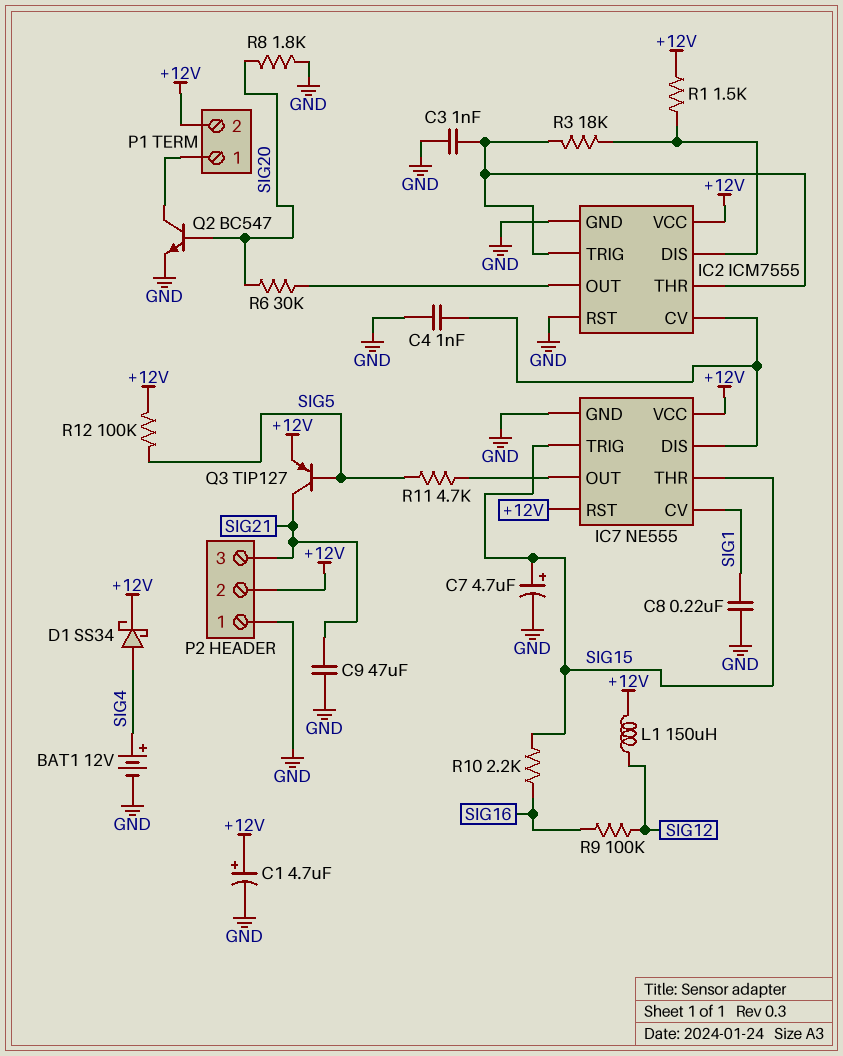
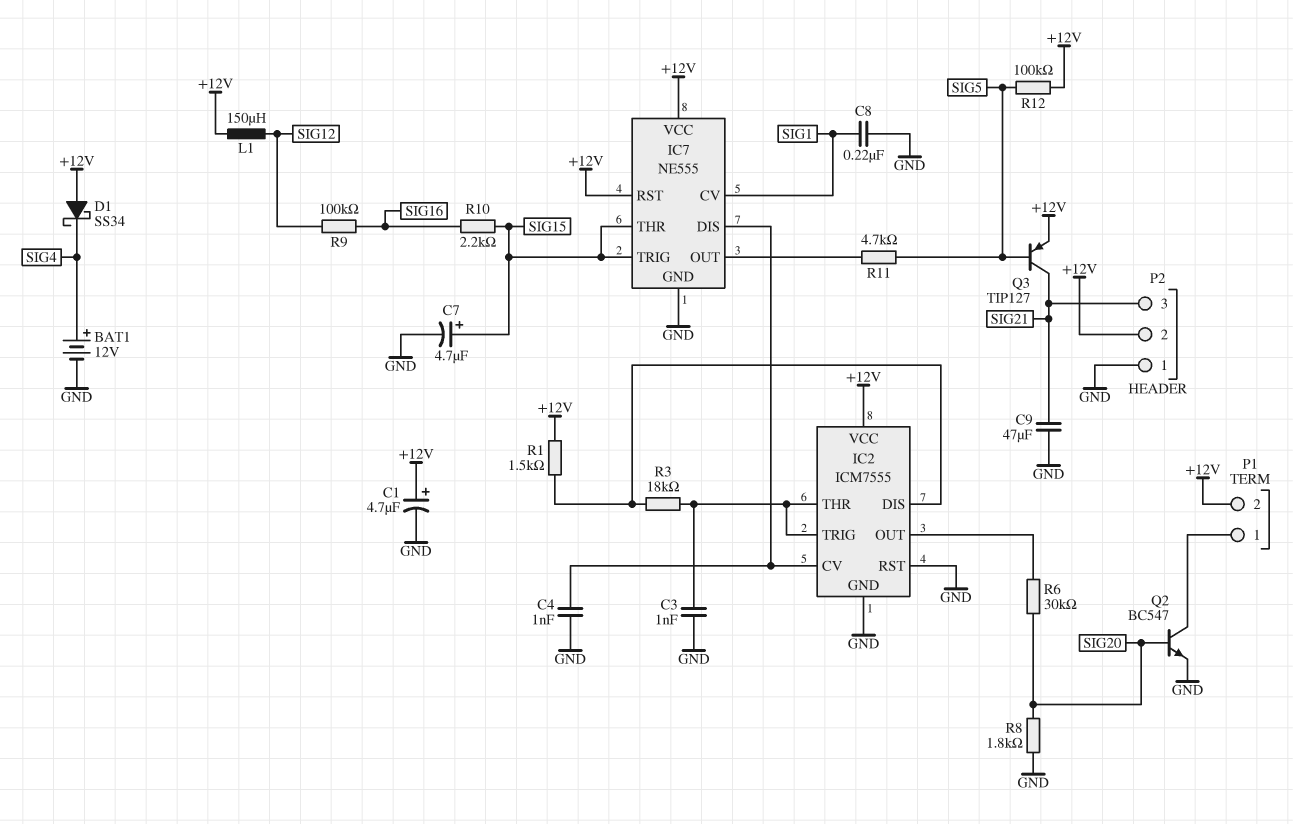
D1: schottky SS34 (A SIG4, K +12V) -> schottky SS34 (A +12V, K SIG4)

